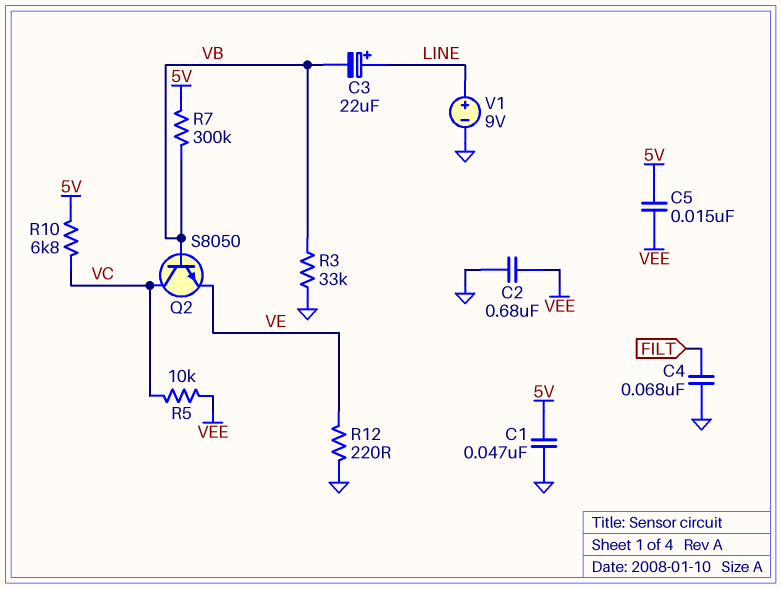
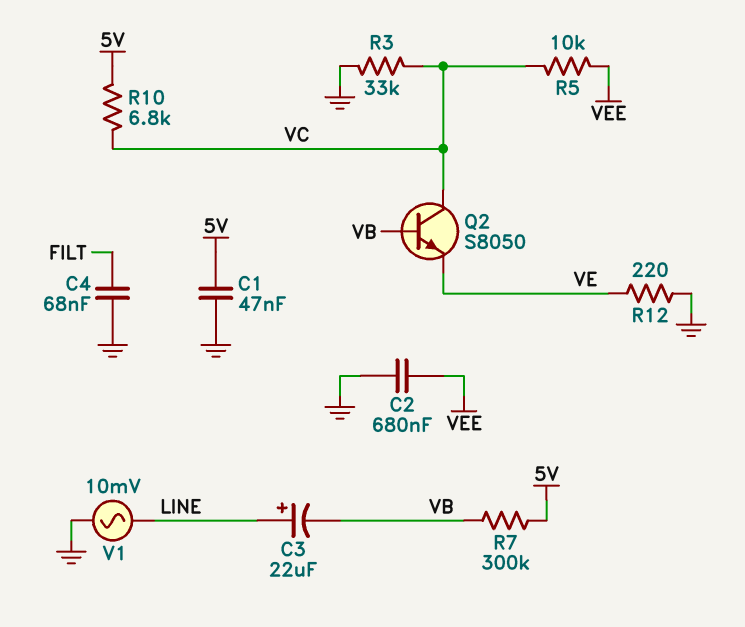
C5: 15nF (5V, VEE) -> none
R3: 33k (GND, VB) -> 33k (GND, VC)
V1: 9V (plus LINE, minus GND) -> AC 10mV (GND, LINE)

